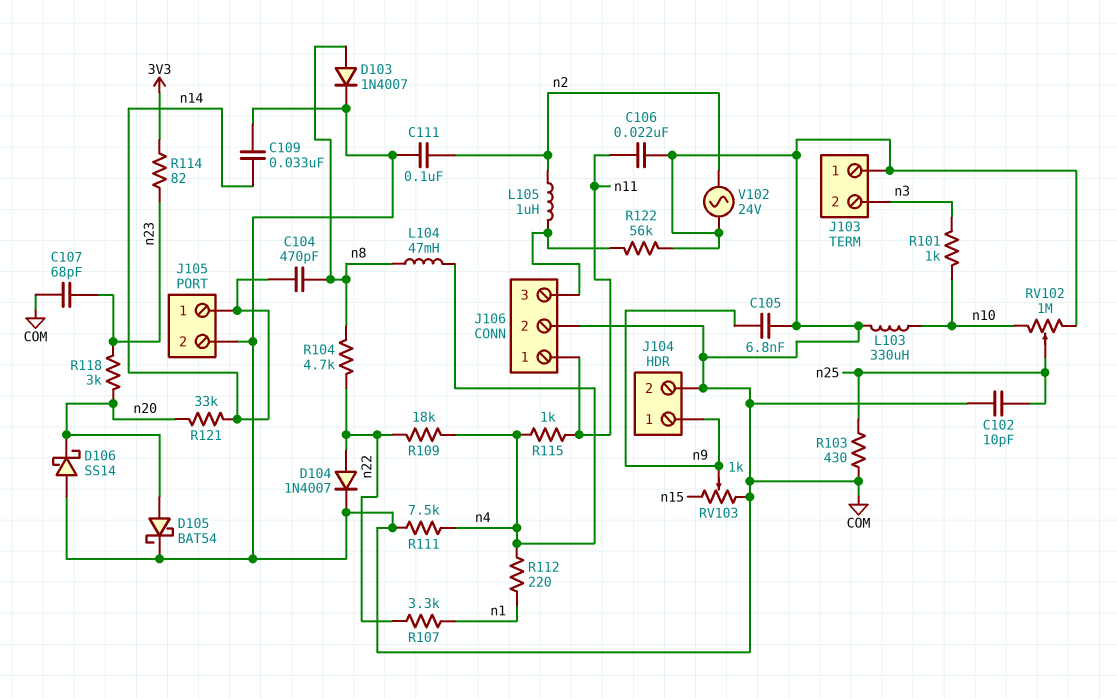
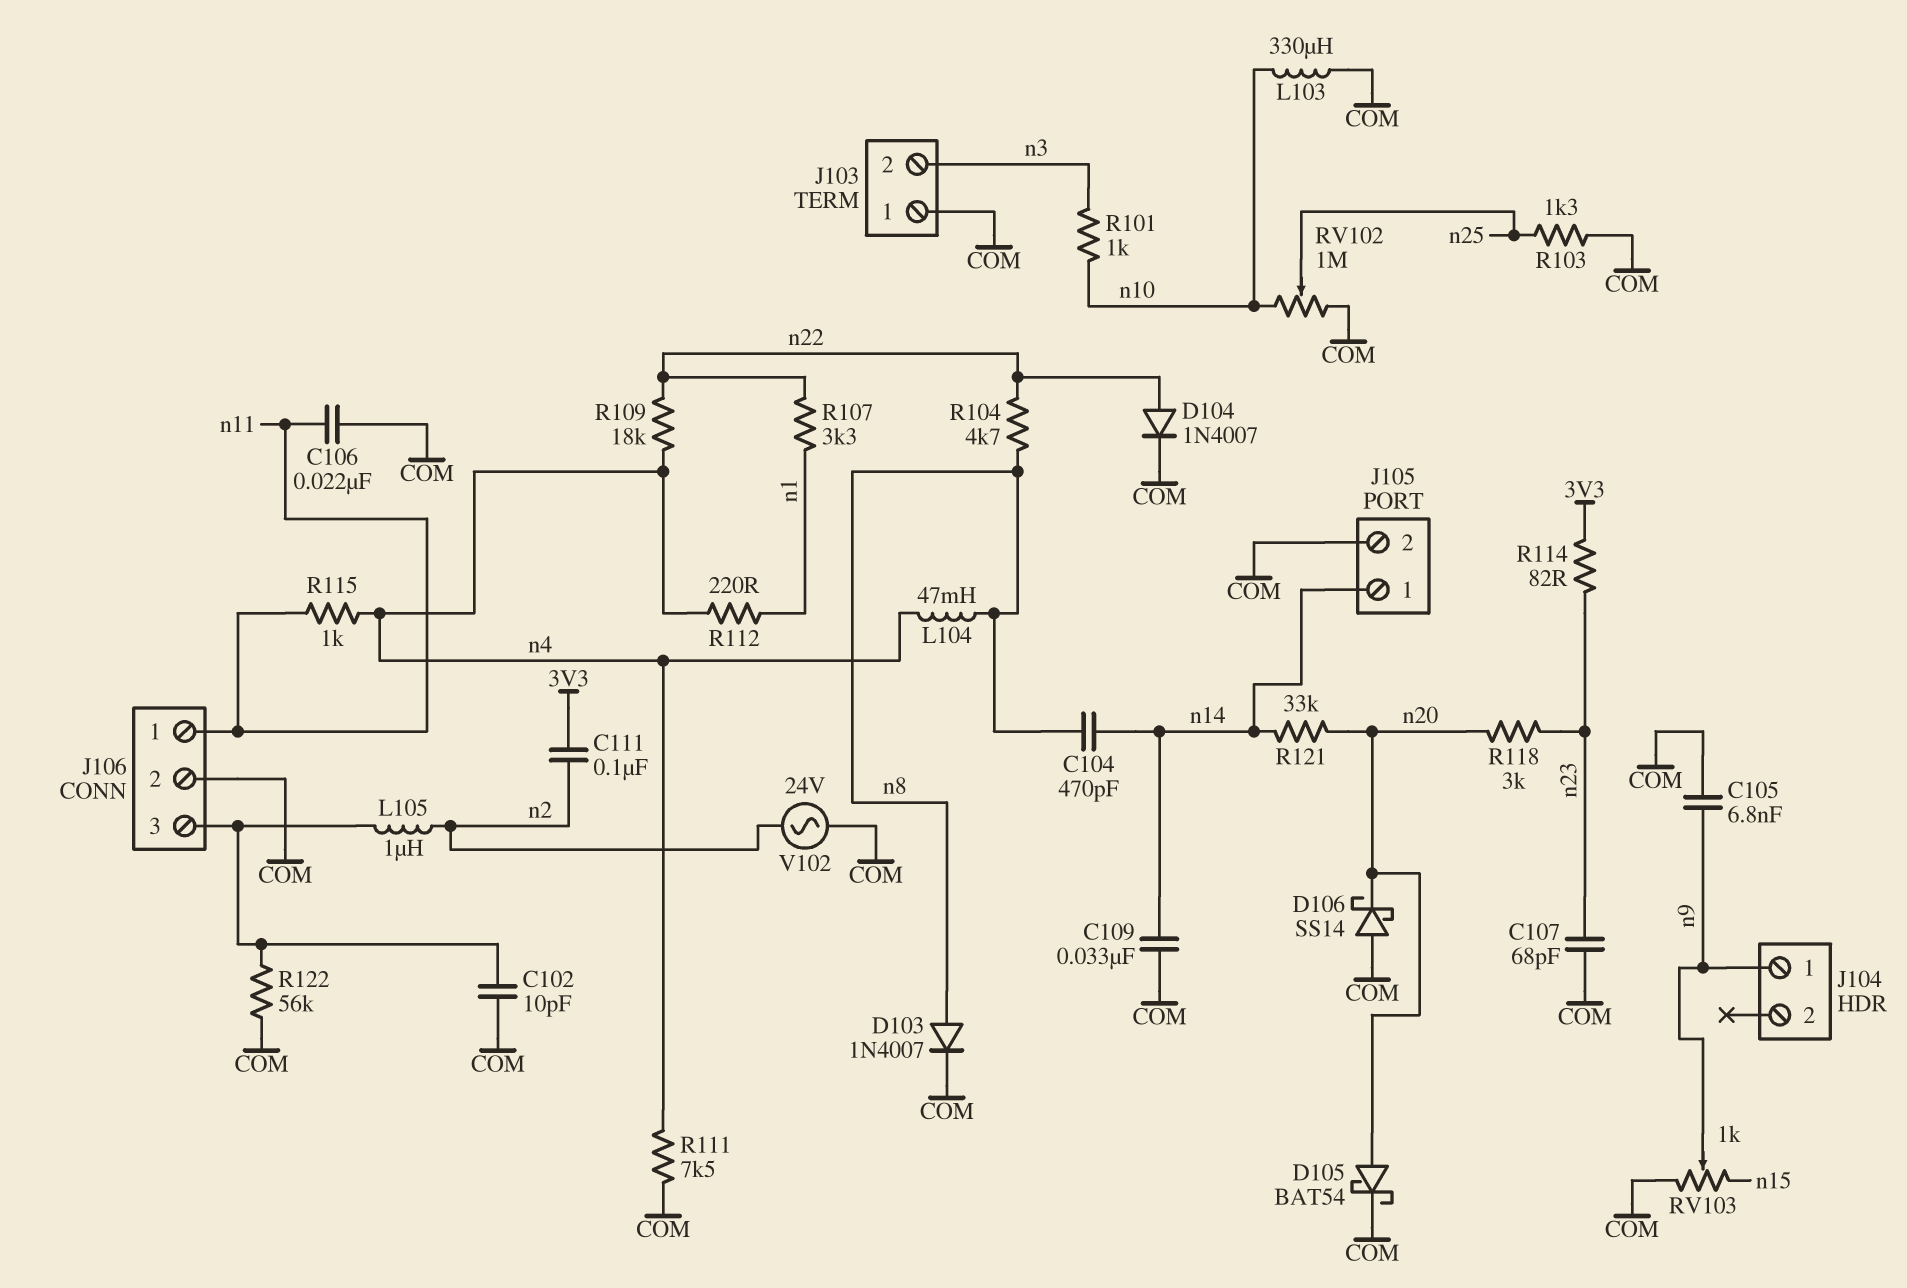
C102: 10pF (COM, n25) -> 10pF (COM, J106/3)
C111: 100nF (COM, n2) -> 100nF (3V3, n2)
J104 pin 2: COM -> none
R103: 430 (COM, n25) -> 1.3k (COM, n25)

